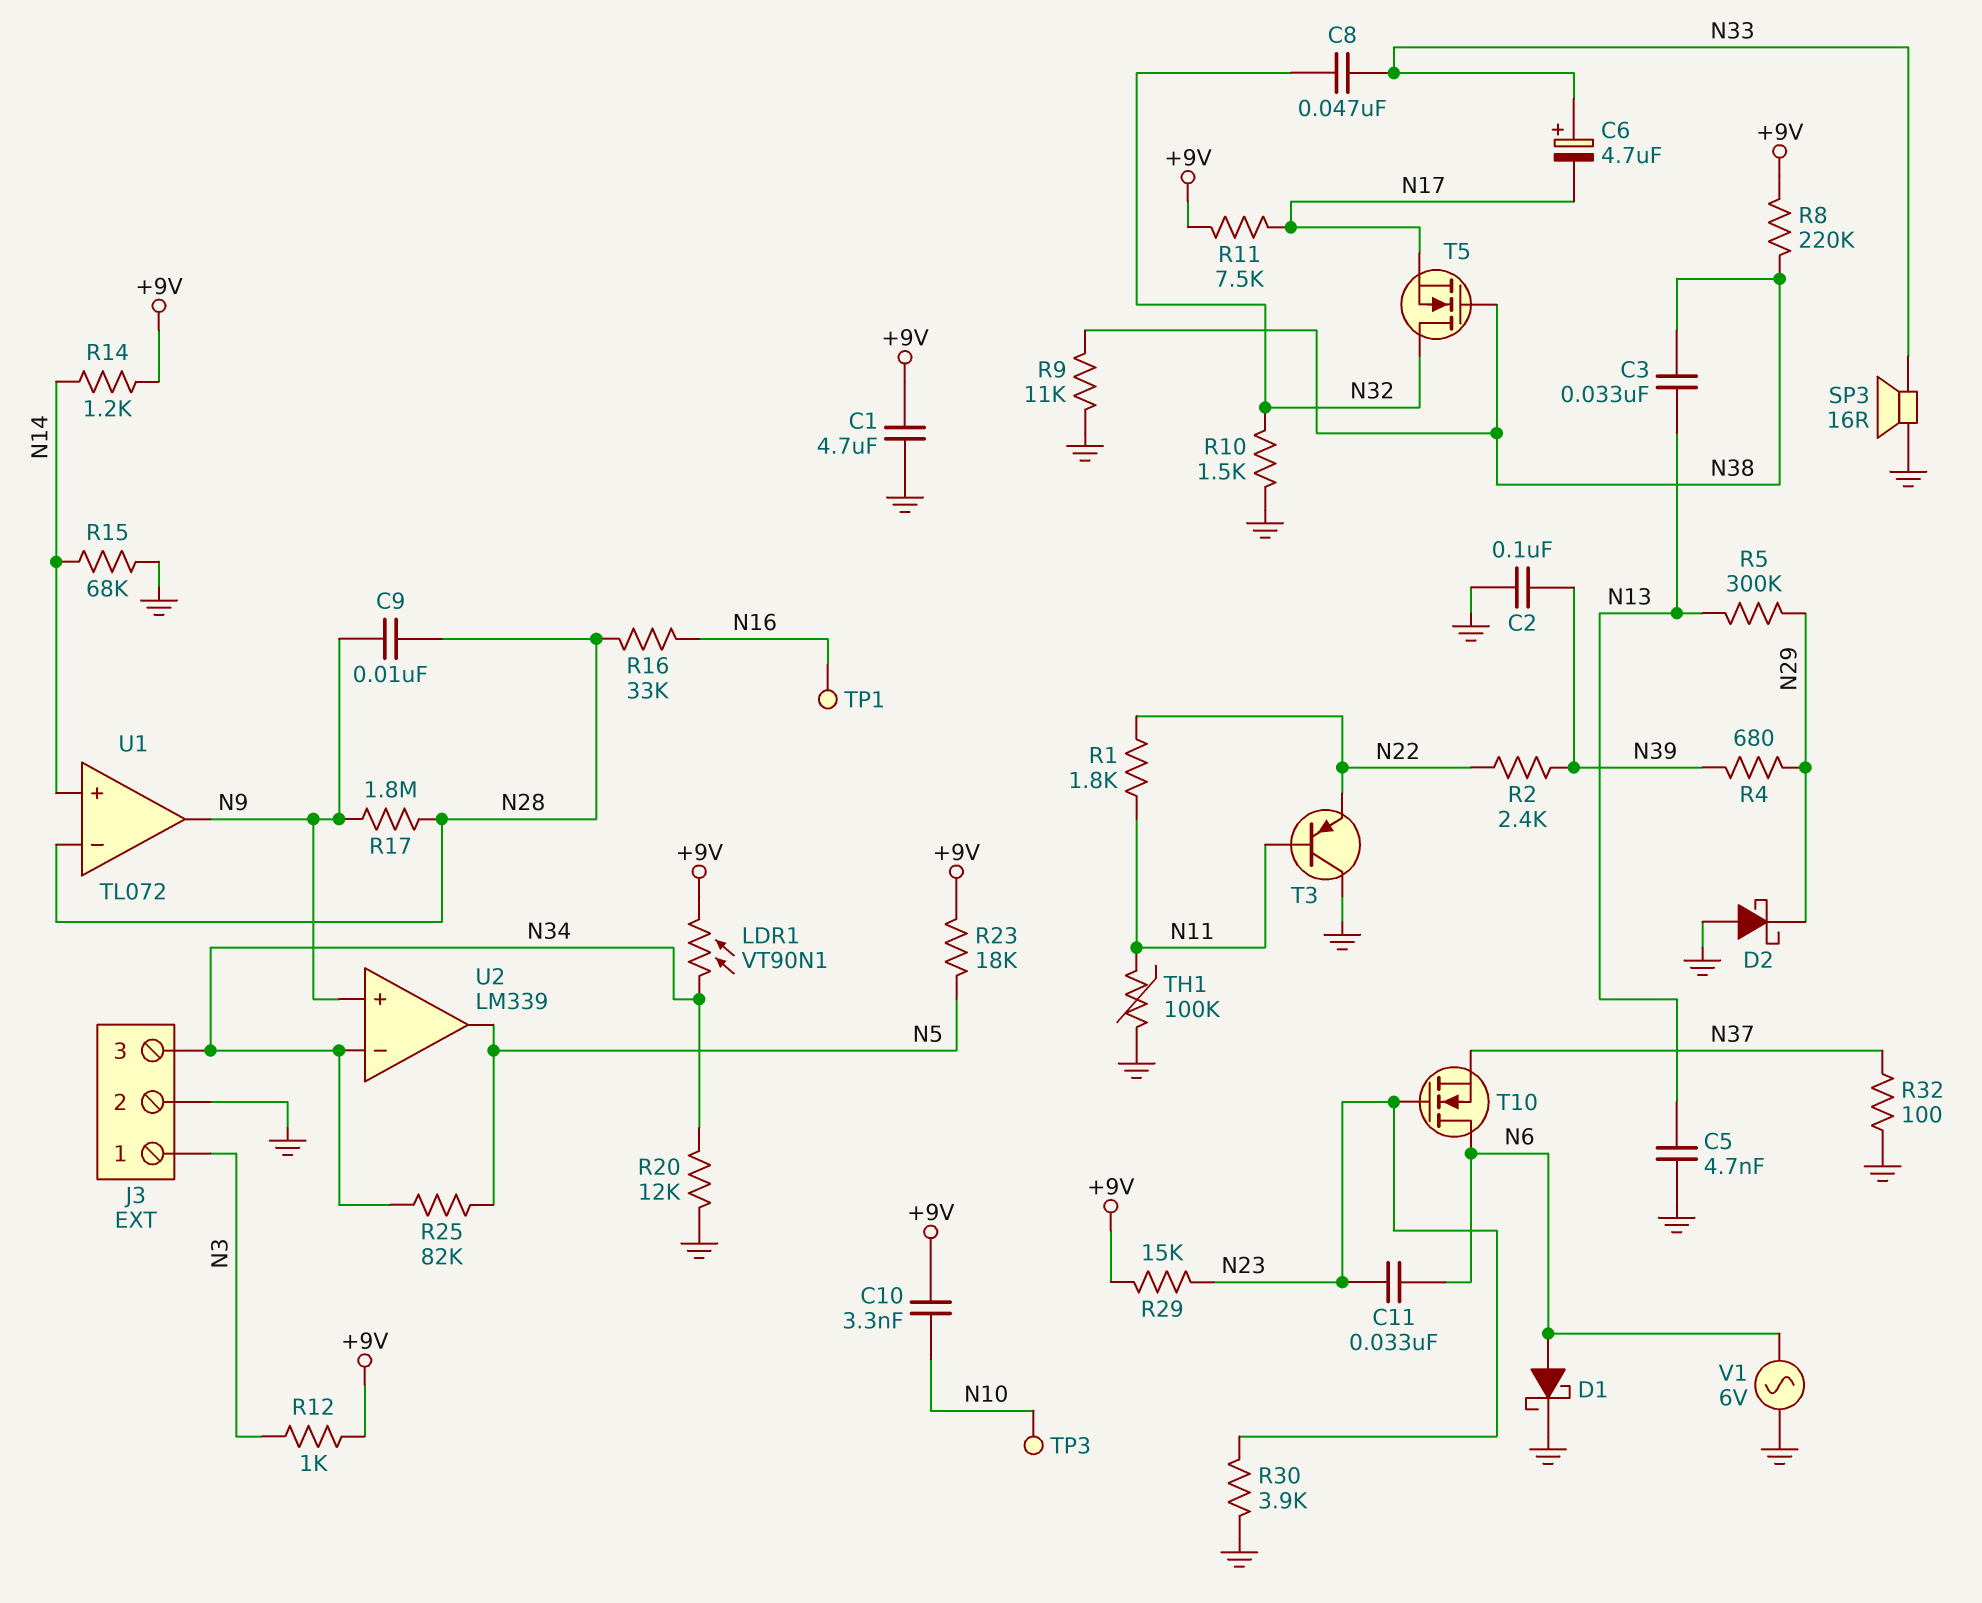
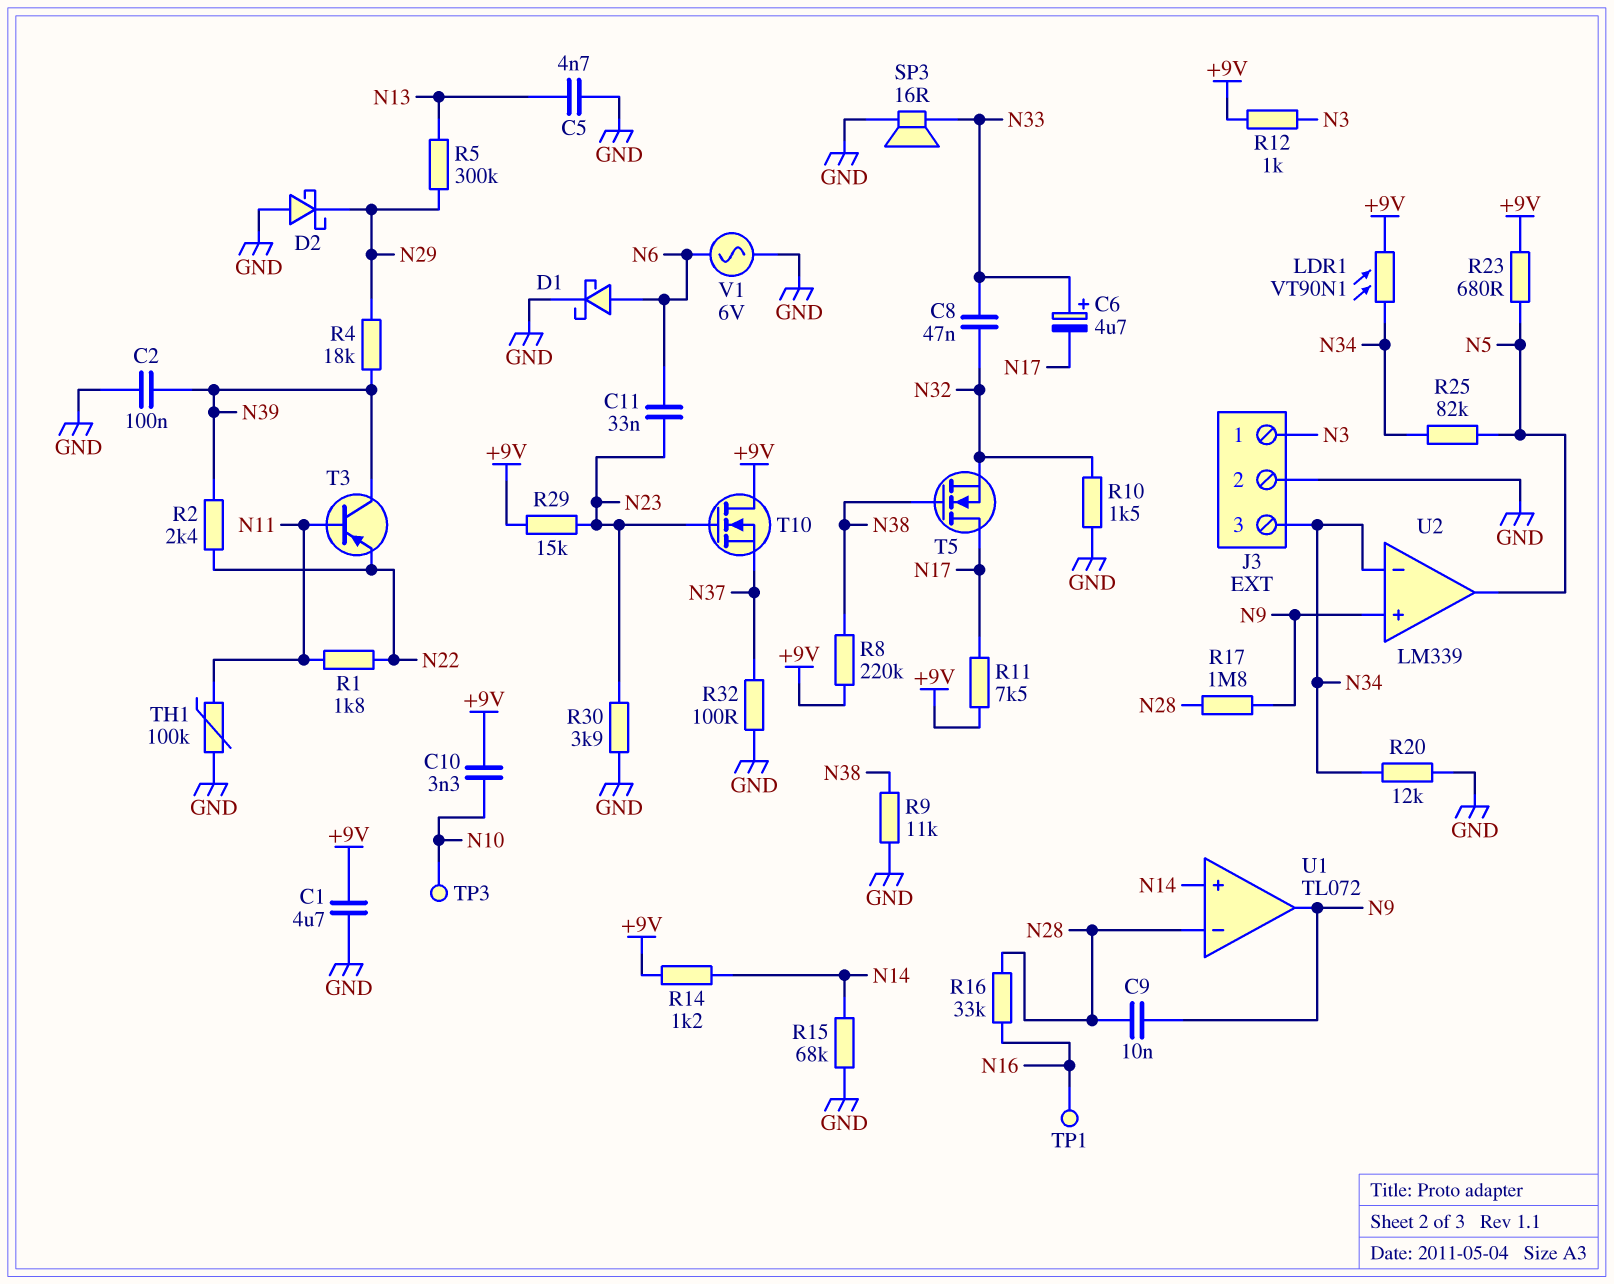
C3: 33nF (N13, N38) -> none
R4: 680 (N29, N39) -> 18k (N29, N39)
R23: 18k (+9V, N5) -> 680 (+9V, N5)
T3: PNP (B N11, C GND, E N22) -> PNP (B N11, C N39, E N22)
T5: NMOS (G N38, D N32, S N17) -> NMOS (G N38, D N17, S N32)
T10: NMOS (G N23, D N6, S N37) -> NMOS (G N23, D +9V, S N37)

